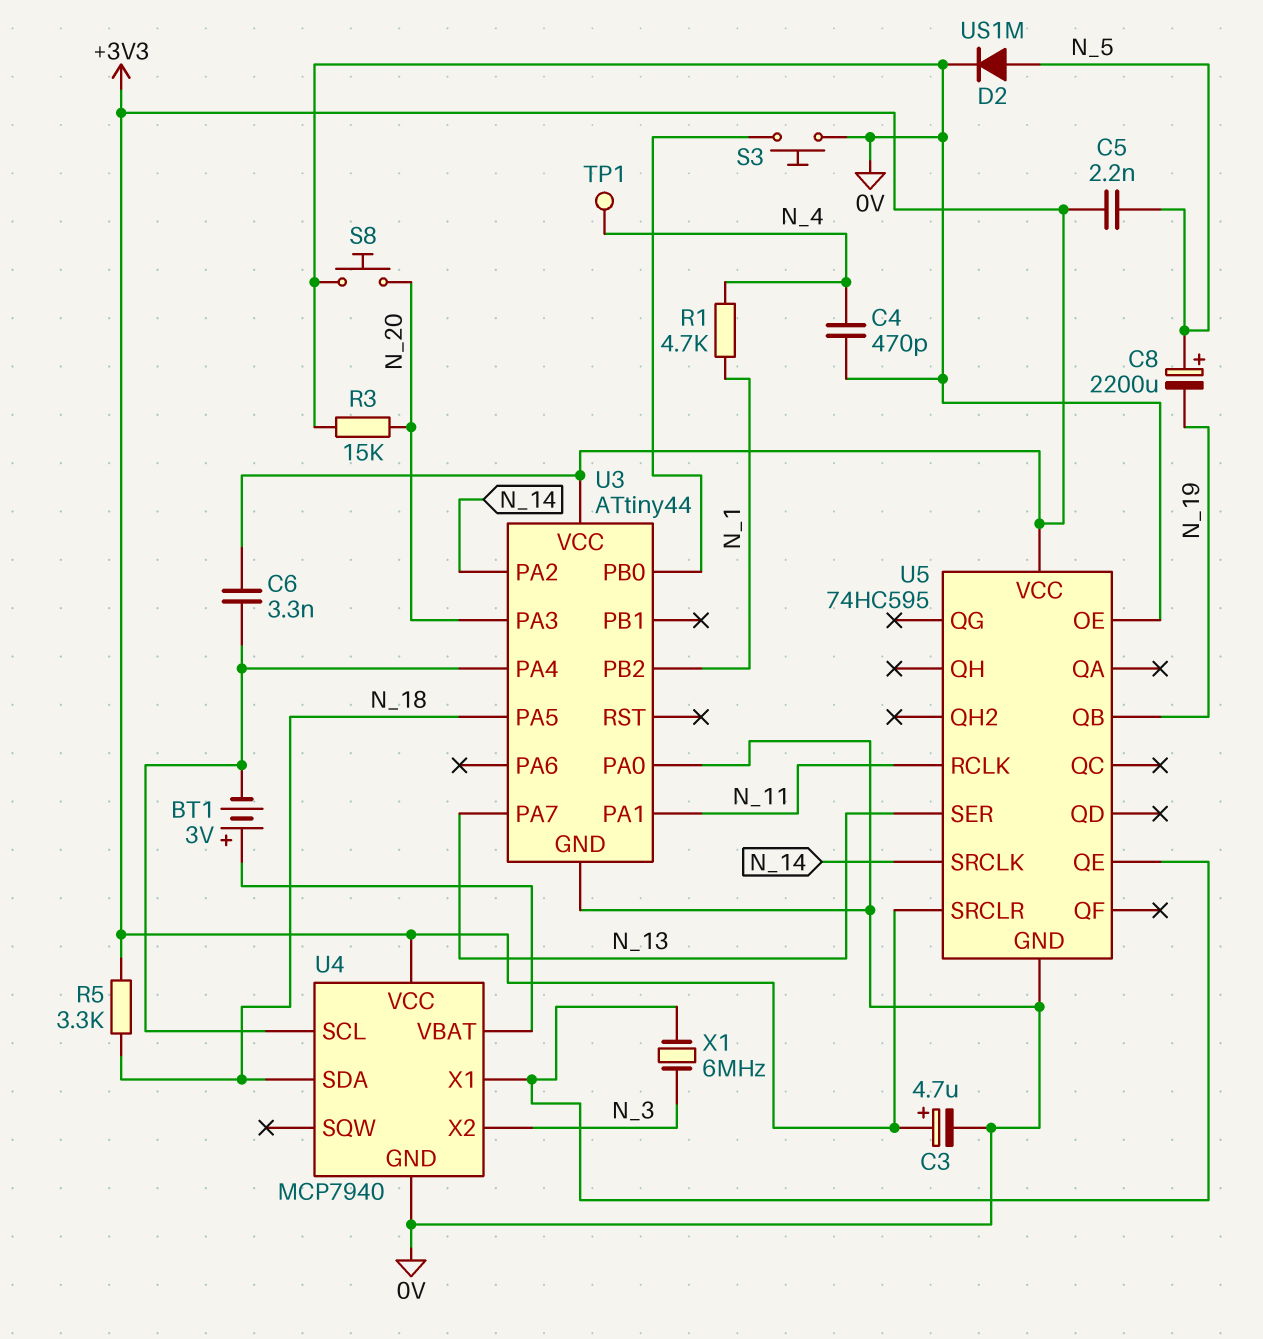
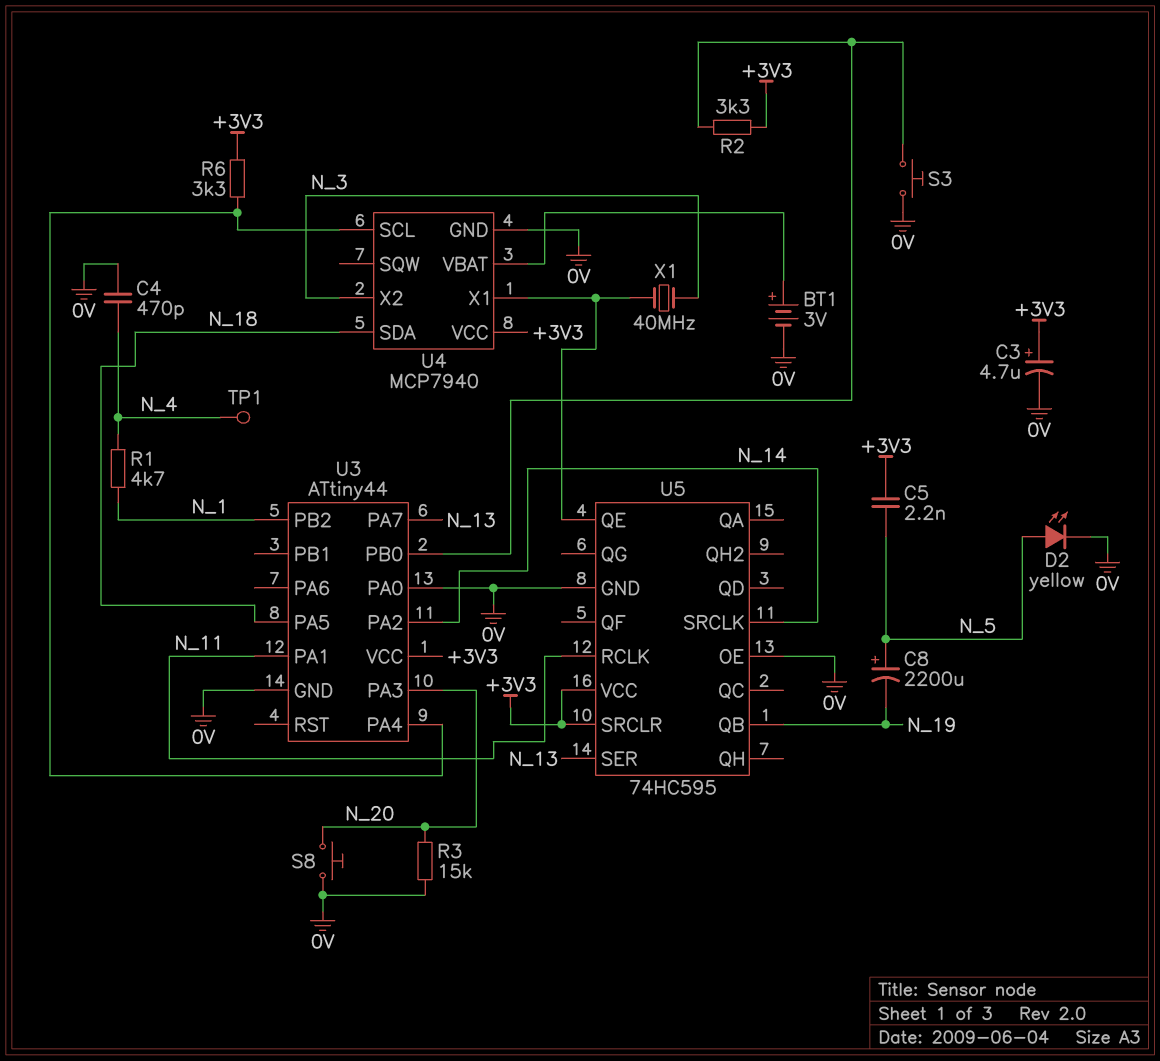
BT1: 3V (plus U4/VBAT, minus U3/PA4) -> 3V (plus U4/VBAT, minus 0V)
C6: 3.3nF (+3V3, U3/PA4) -> none
D2: diode US1M (A N_5, K 0V) -> LED yellow (A N_5, K 0V)
R2: none -> 3.3k (+3V3, U3/PB0)
R5: 3.3k (+3V3, N_18) -> none
R6: none -> 3.3k (+3V3, U3/PA4)
X1: 6MHz (N_3, U4/X1) -> 40MHz (N_3, U4/X1)

